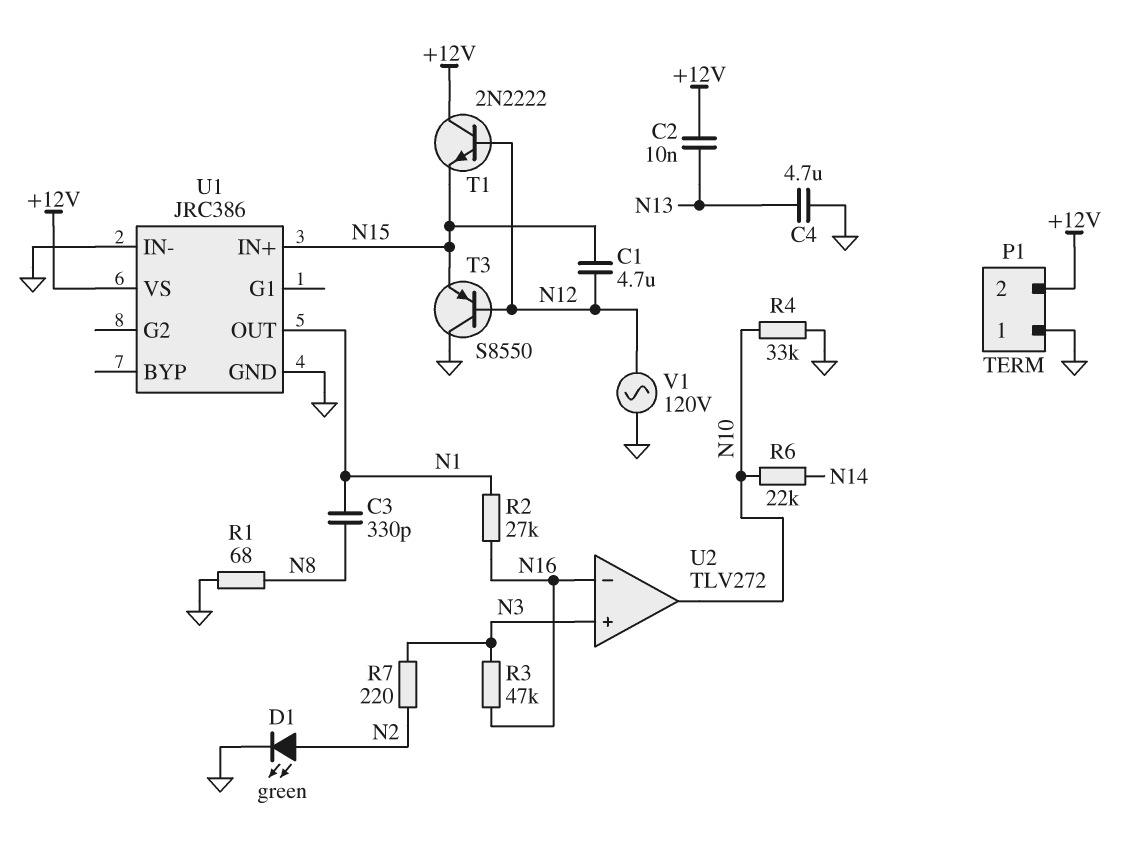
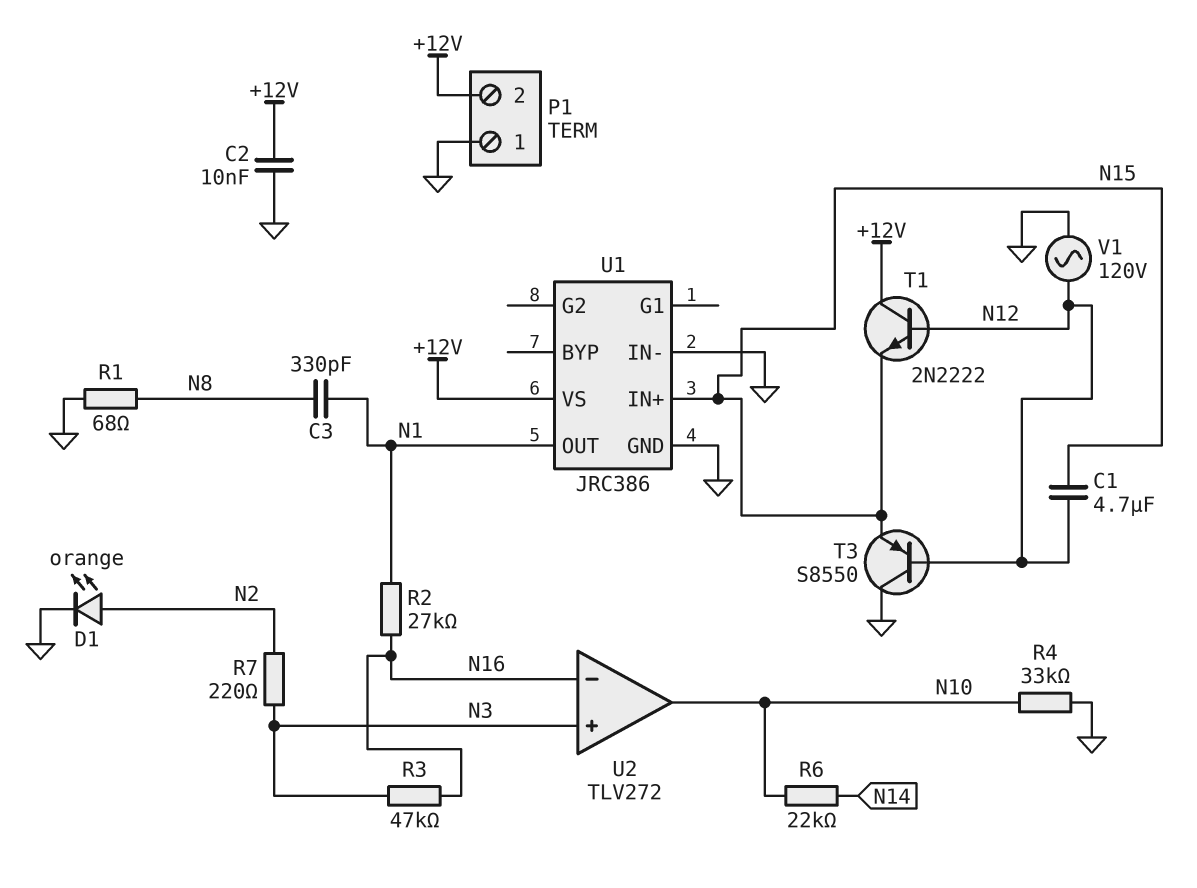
C2: 10nF (+12V, N13) -> 10nF (+12V, GND)
C4: 4.7uF (GND, N13) -> none
D1: LED green (A N2, K GND) -> LED orange (A N2, K GND)

